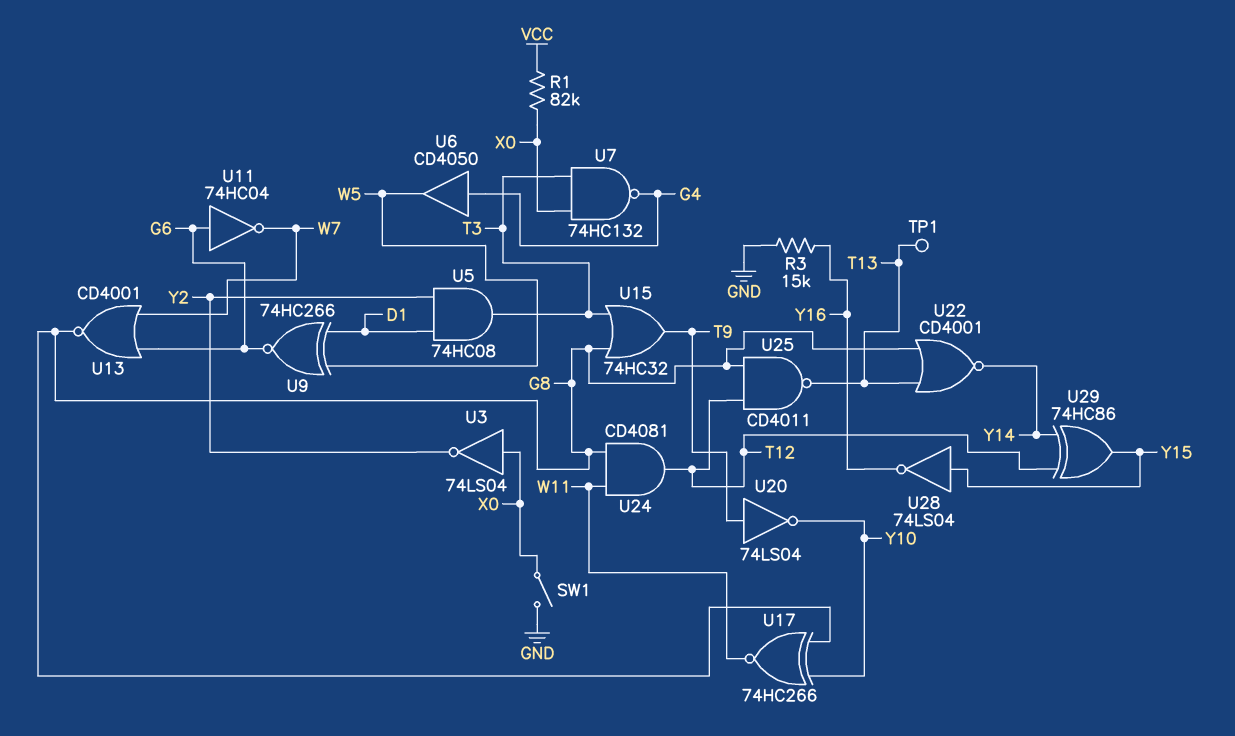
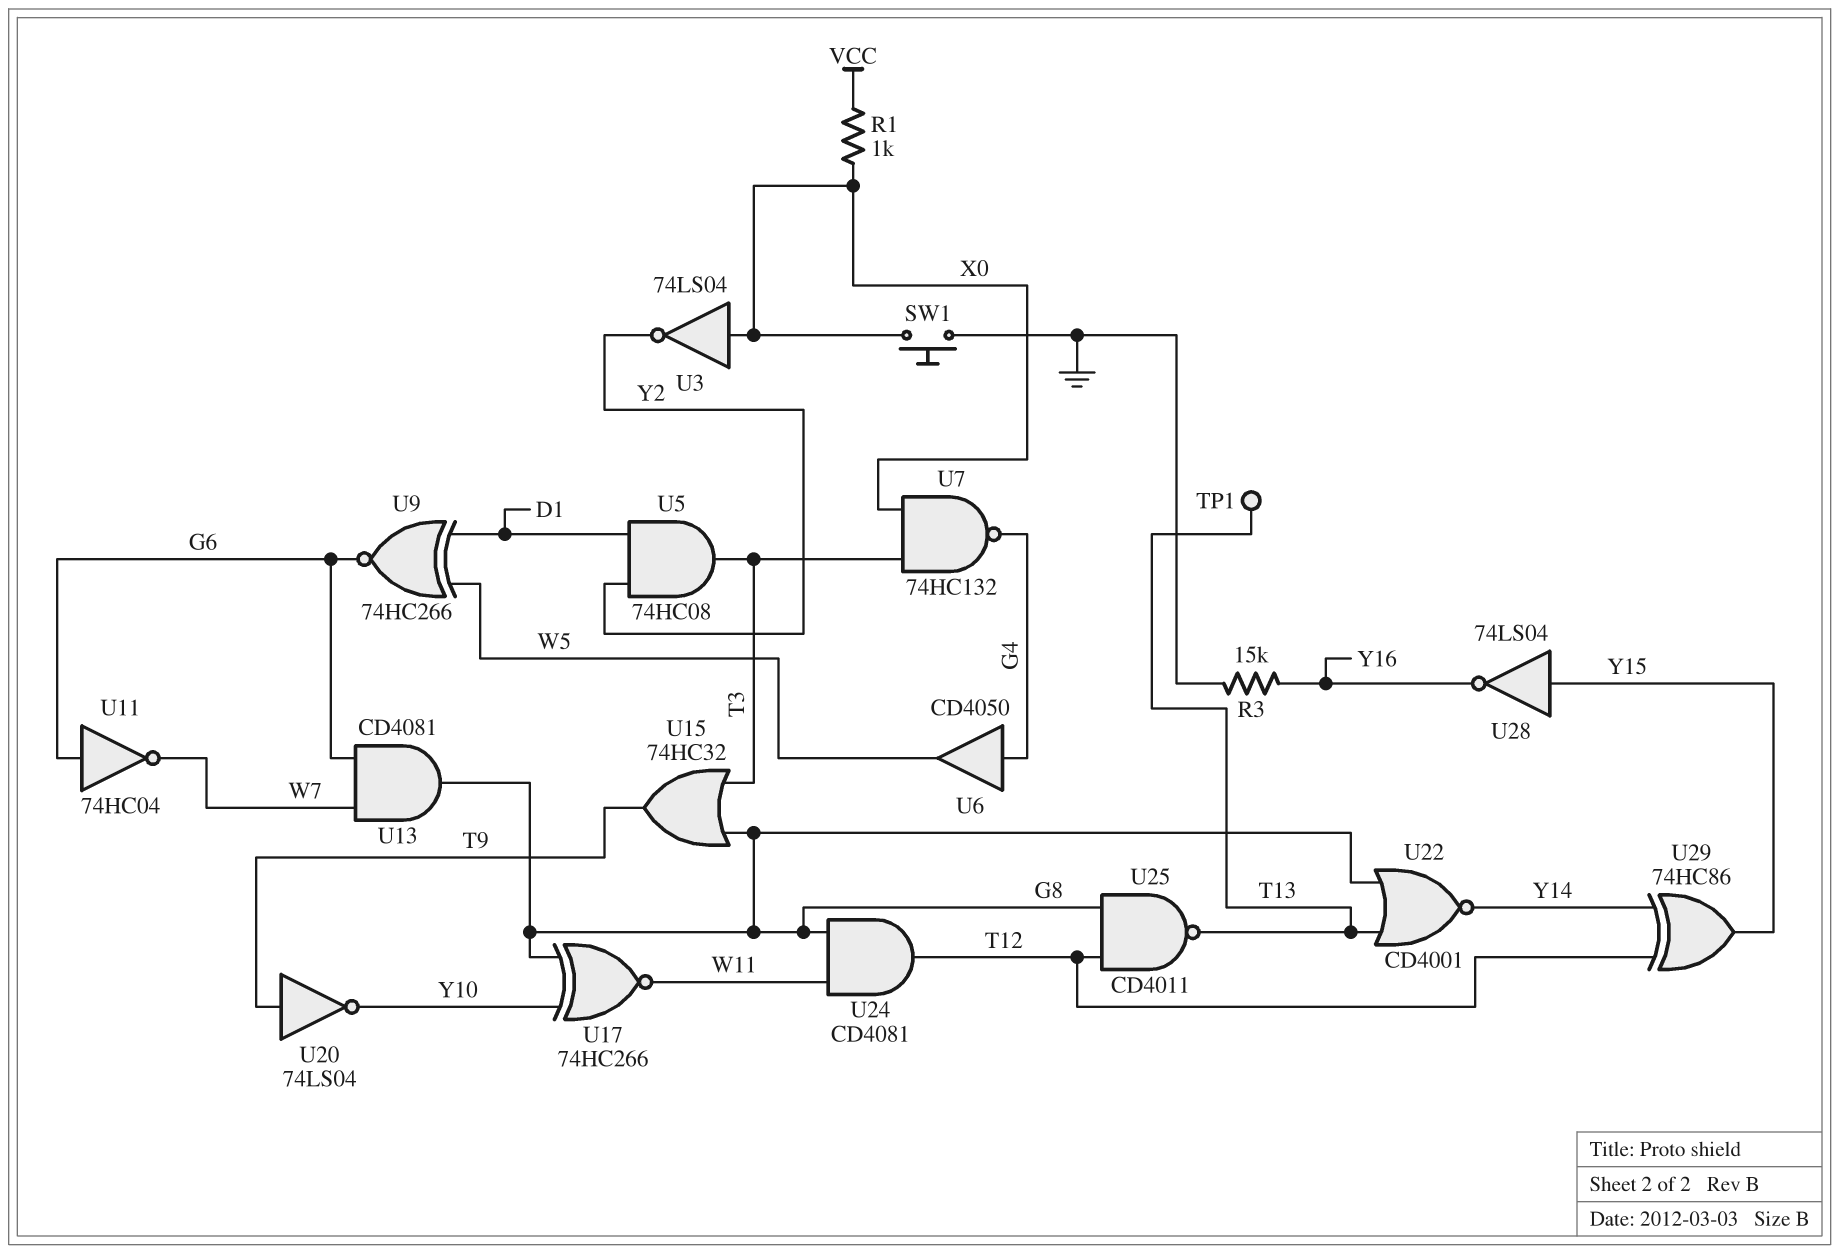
R1: 82k (VCC, X0) -> 1k (VCC, X0)
SW1: switch (GND, X0) -> button (GND, X0)
U13: NOR CD4001 (in G6, in W7, out G8) -> AND CD4081 (in G6, in W7, out G8)

